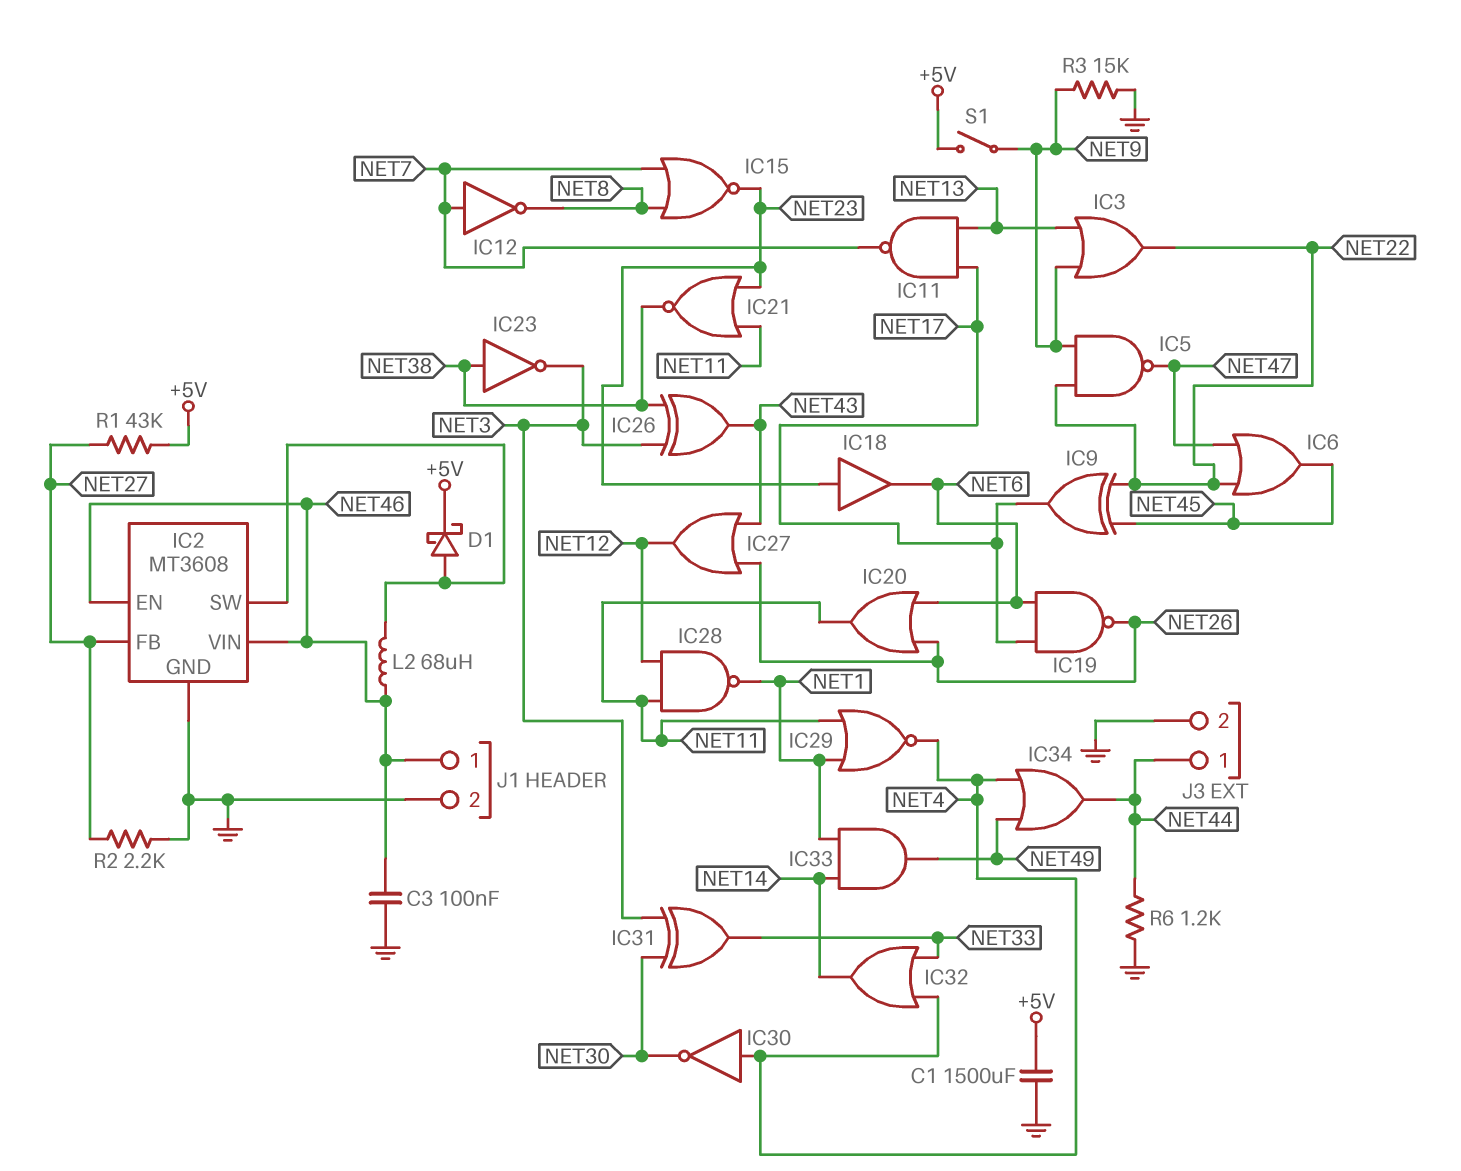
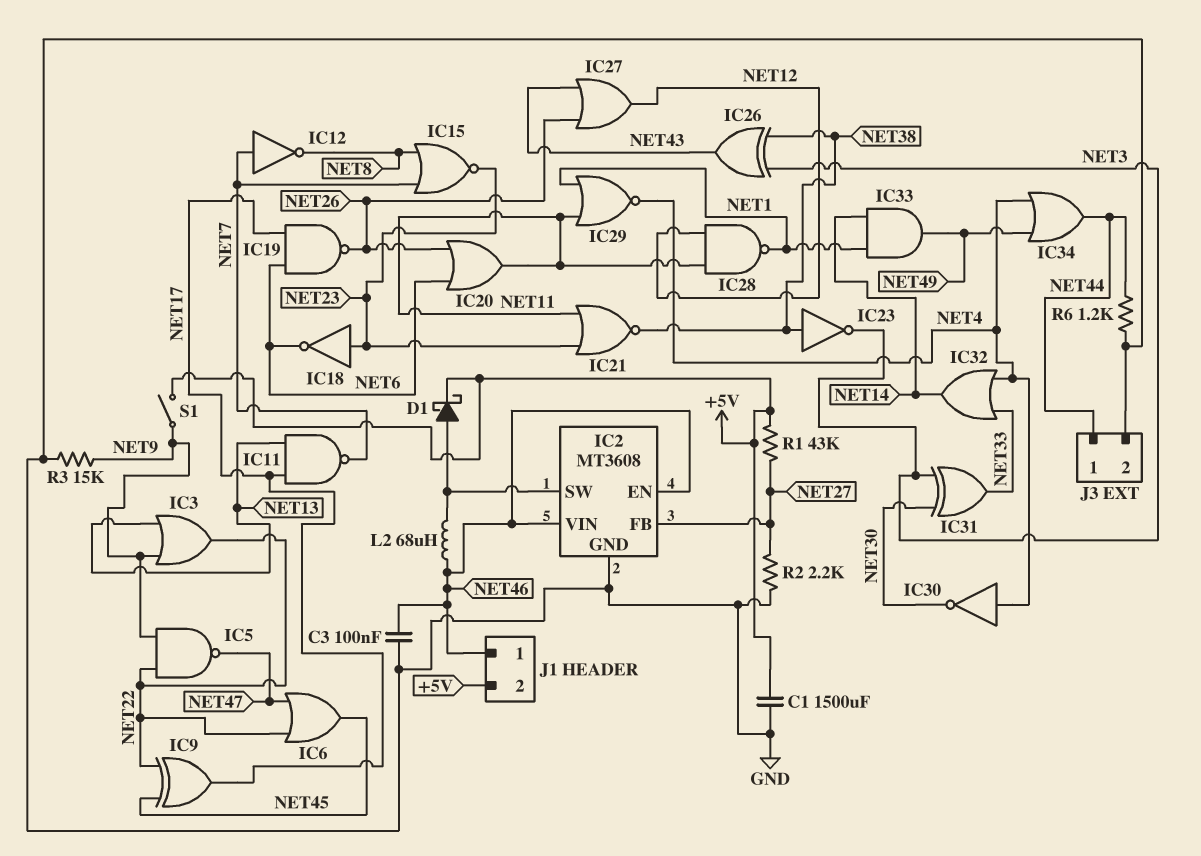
IC18: buffer (in NET23, out NET6) -> NOT (in NET23, out NET6)
J1 pin 2: GND -> +5V

